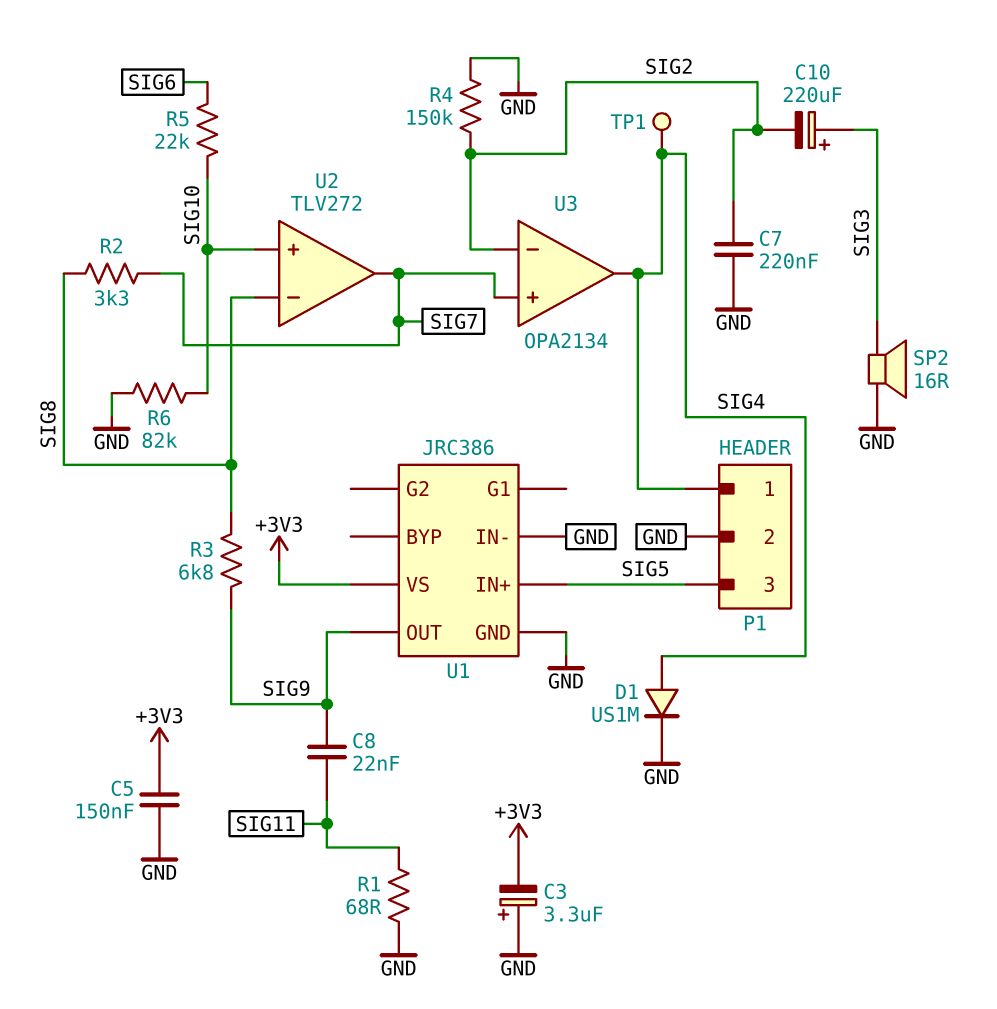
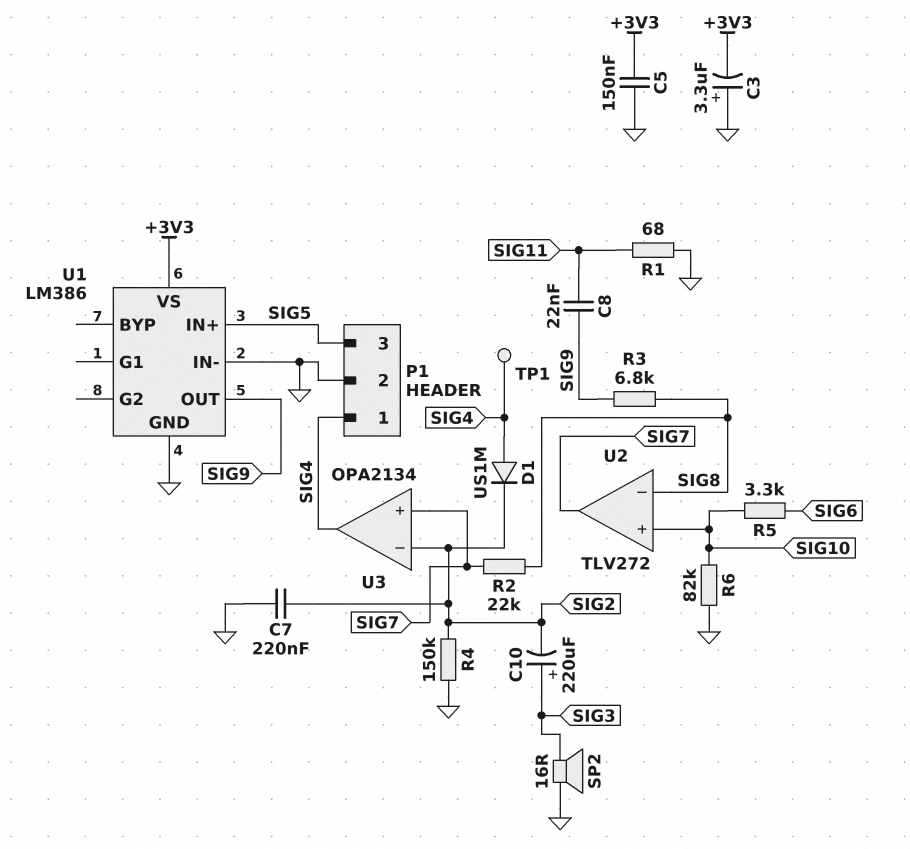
D1: diode US1M (A SIG4, K GND) -> diode US1M (A SIG4, K SIG2)
R2: 3.3k (SIG7, SIG8) -> 22k (SIG7, SIG8)
R5: 22k (SIG6, SIG10) -> 3.3k (SIG6, SIG10)
U1: JRC386 -> LM386

